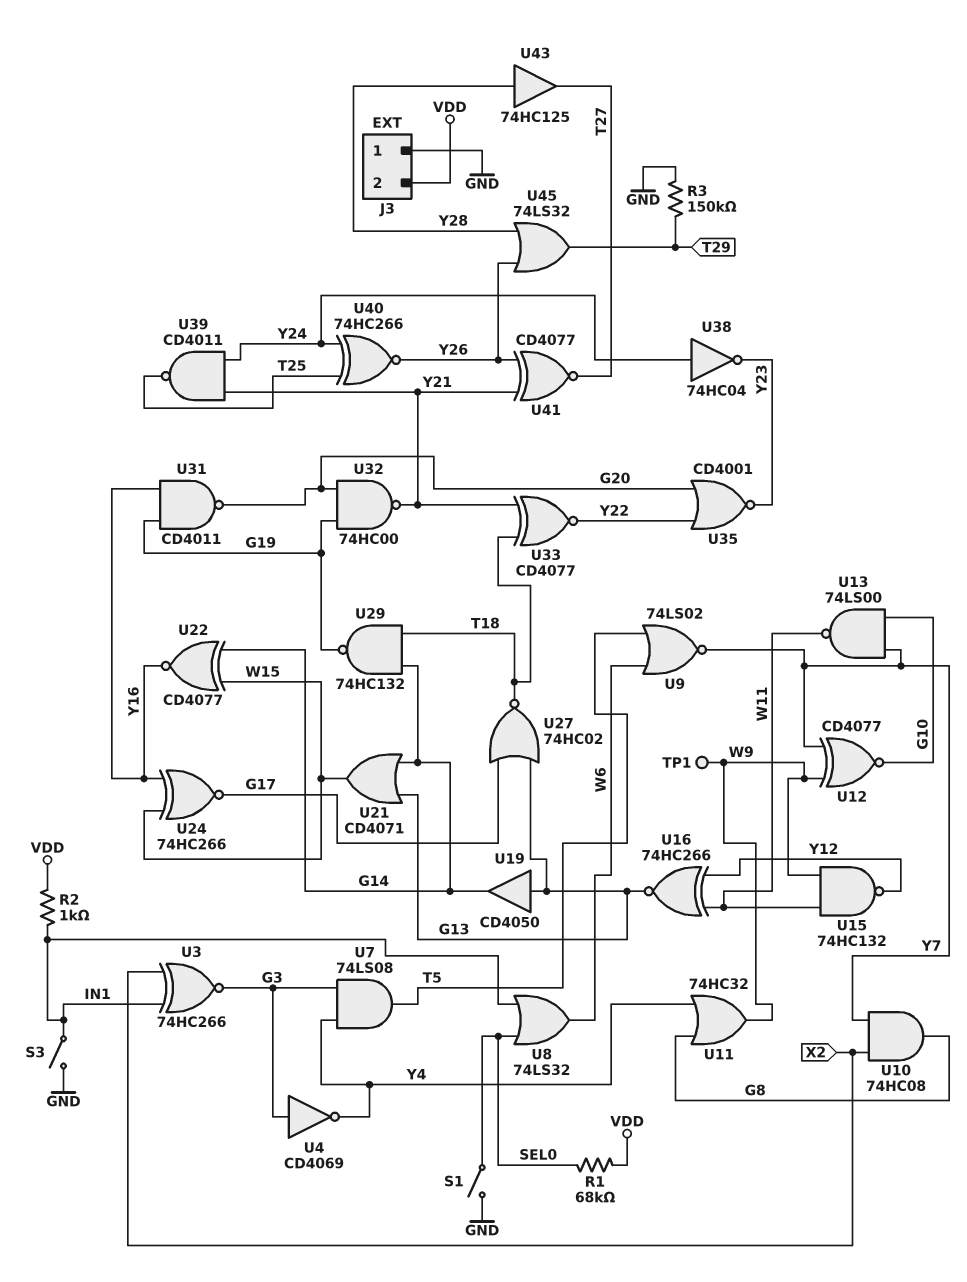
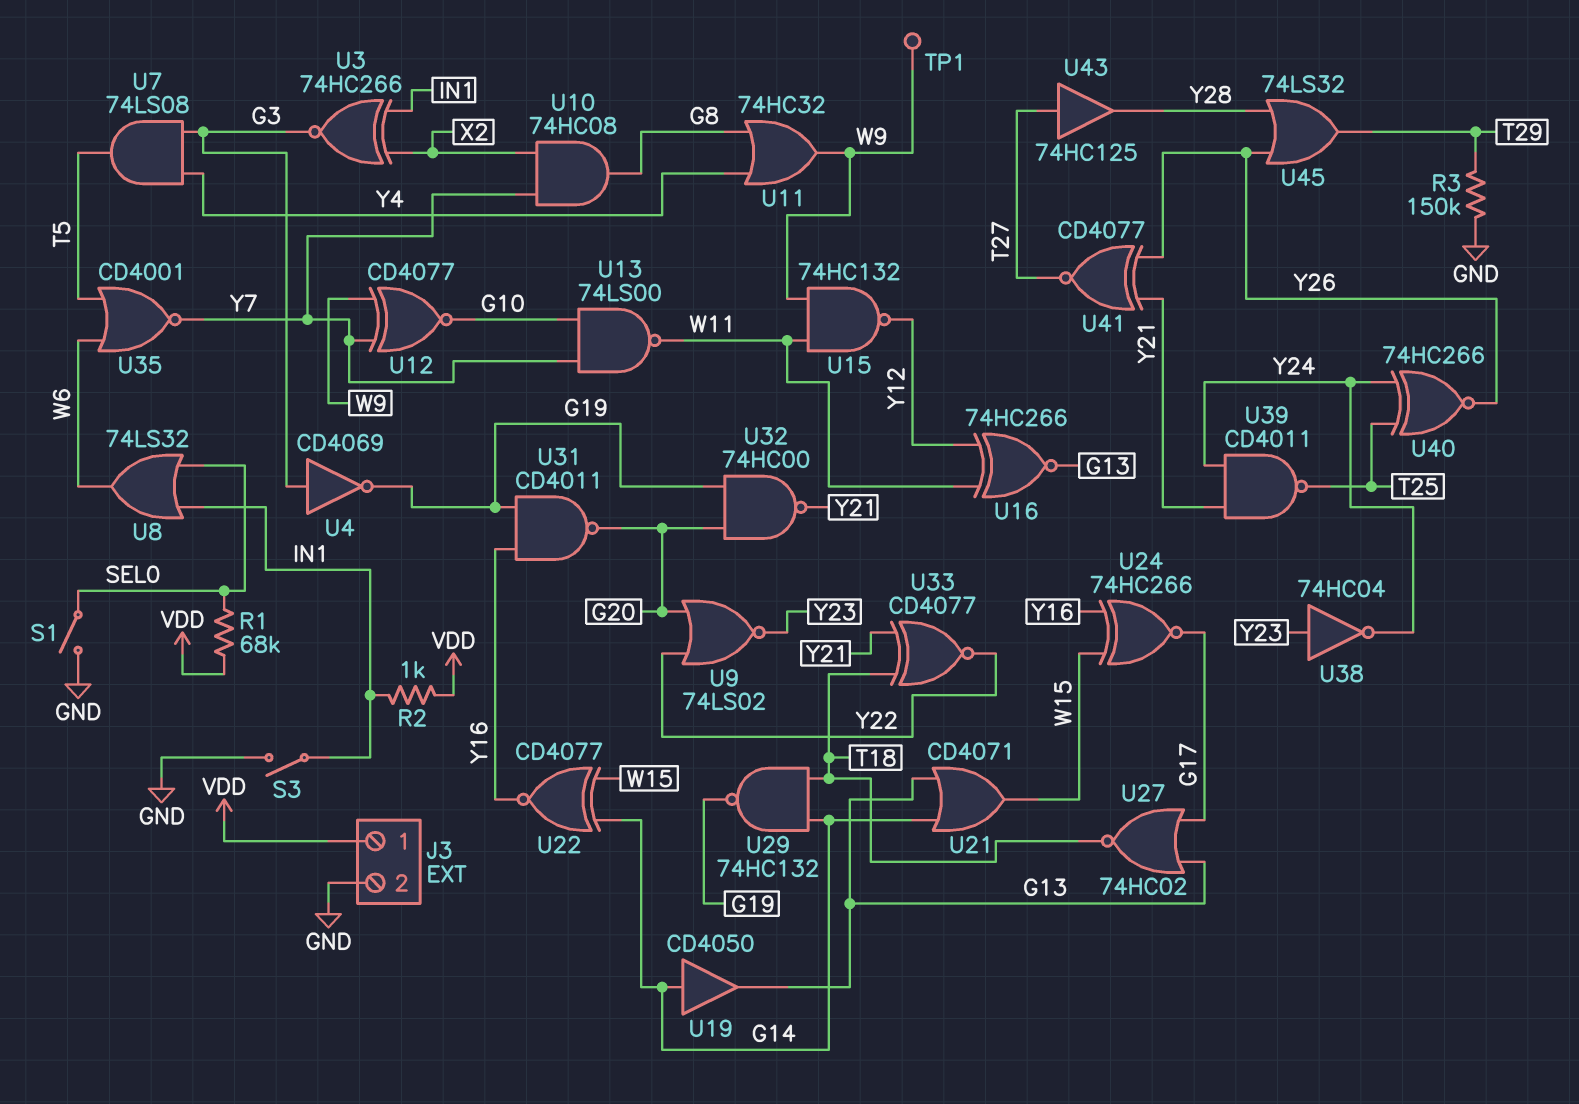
J3 pin 1: GND -> VDD
J3 pin 2: VDD -> GND
U4: NOT CD4069 (in G3, out Y4) -> NOT CD4069 (in G3, out G19)
U9: NOR 74LS02 (in T5, in W6, out Y7) -> NOR 74LS02 (in G20, in Y22, out Y23)
U19: buffer CD4050 (in G13, out G14) -> buffer CD4050 (in G14, out G13)
U35: NOR CD4001 (in G20, in Y22, out Y23) -> NOR CD4001 (in T5, in W6, out Y7)
U38: NOT 74HC04 (in Y24, out Y23) -> NOT 74HC04 (in Y23, out Y24)
U43: buffer 74HC125 (in Y28, out T27) -> buffer 74HC125 (in T27, out Y28)

